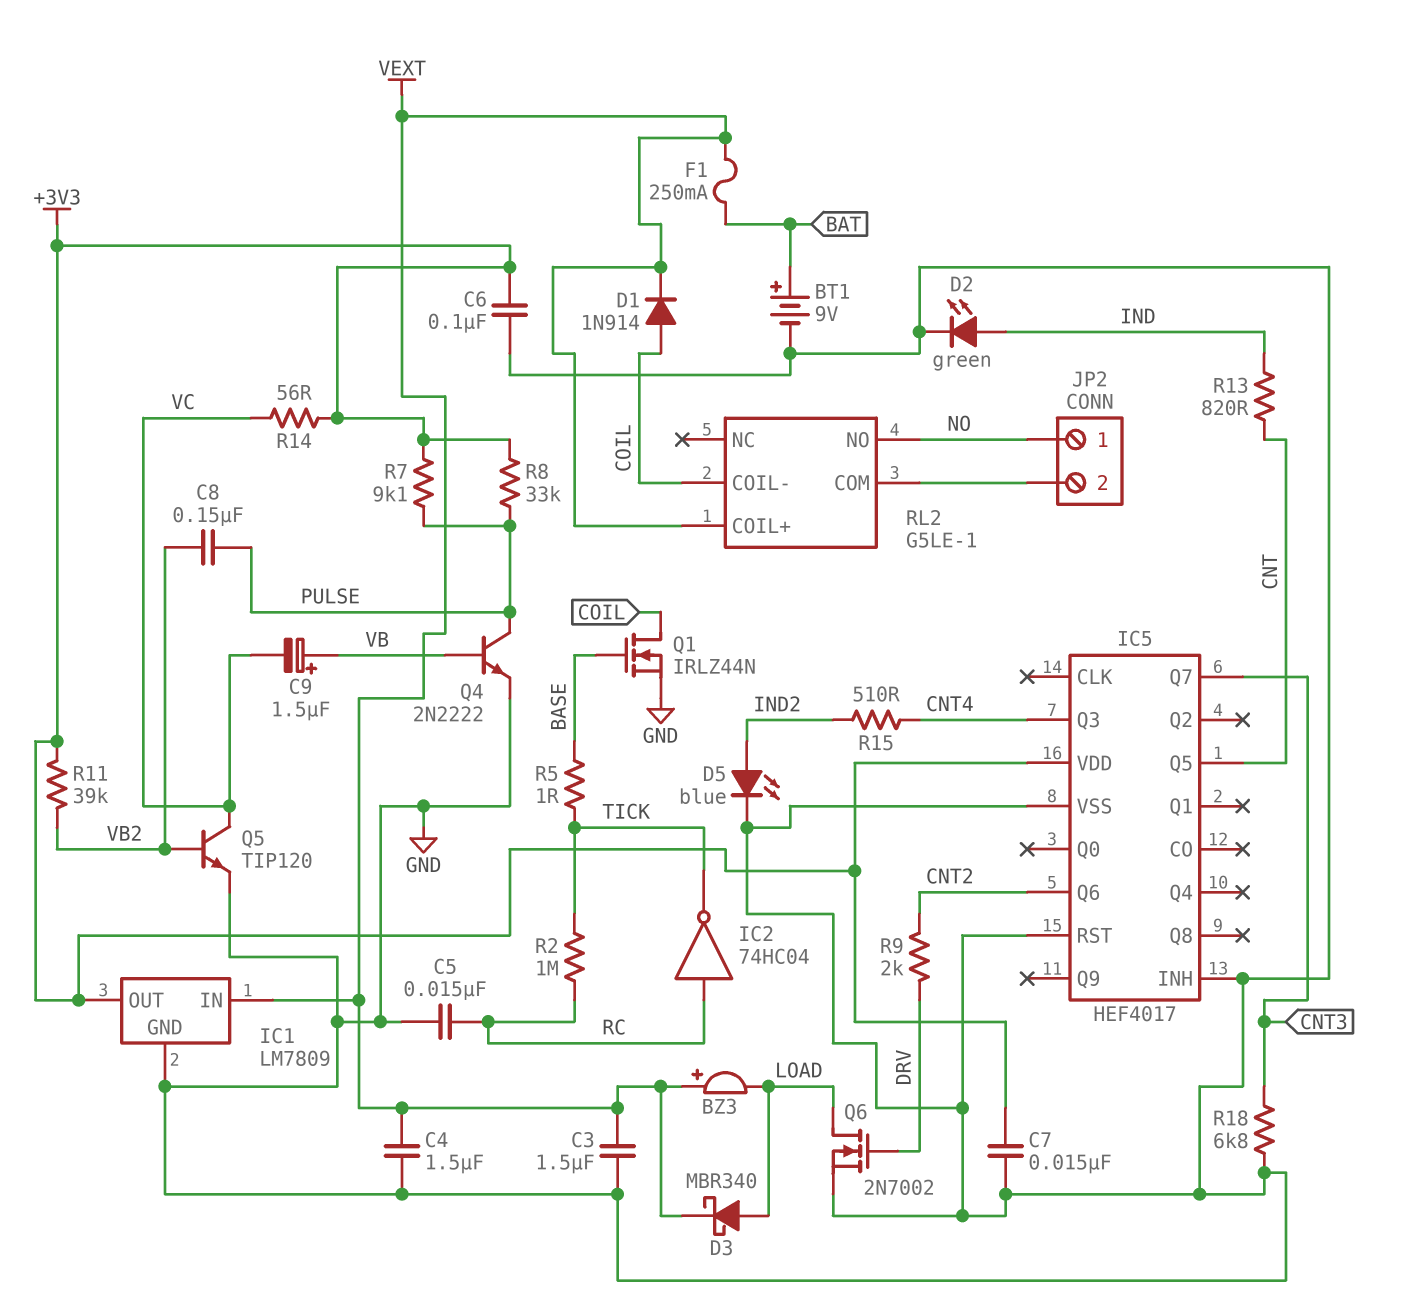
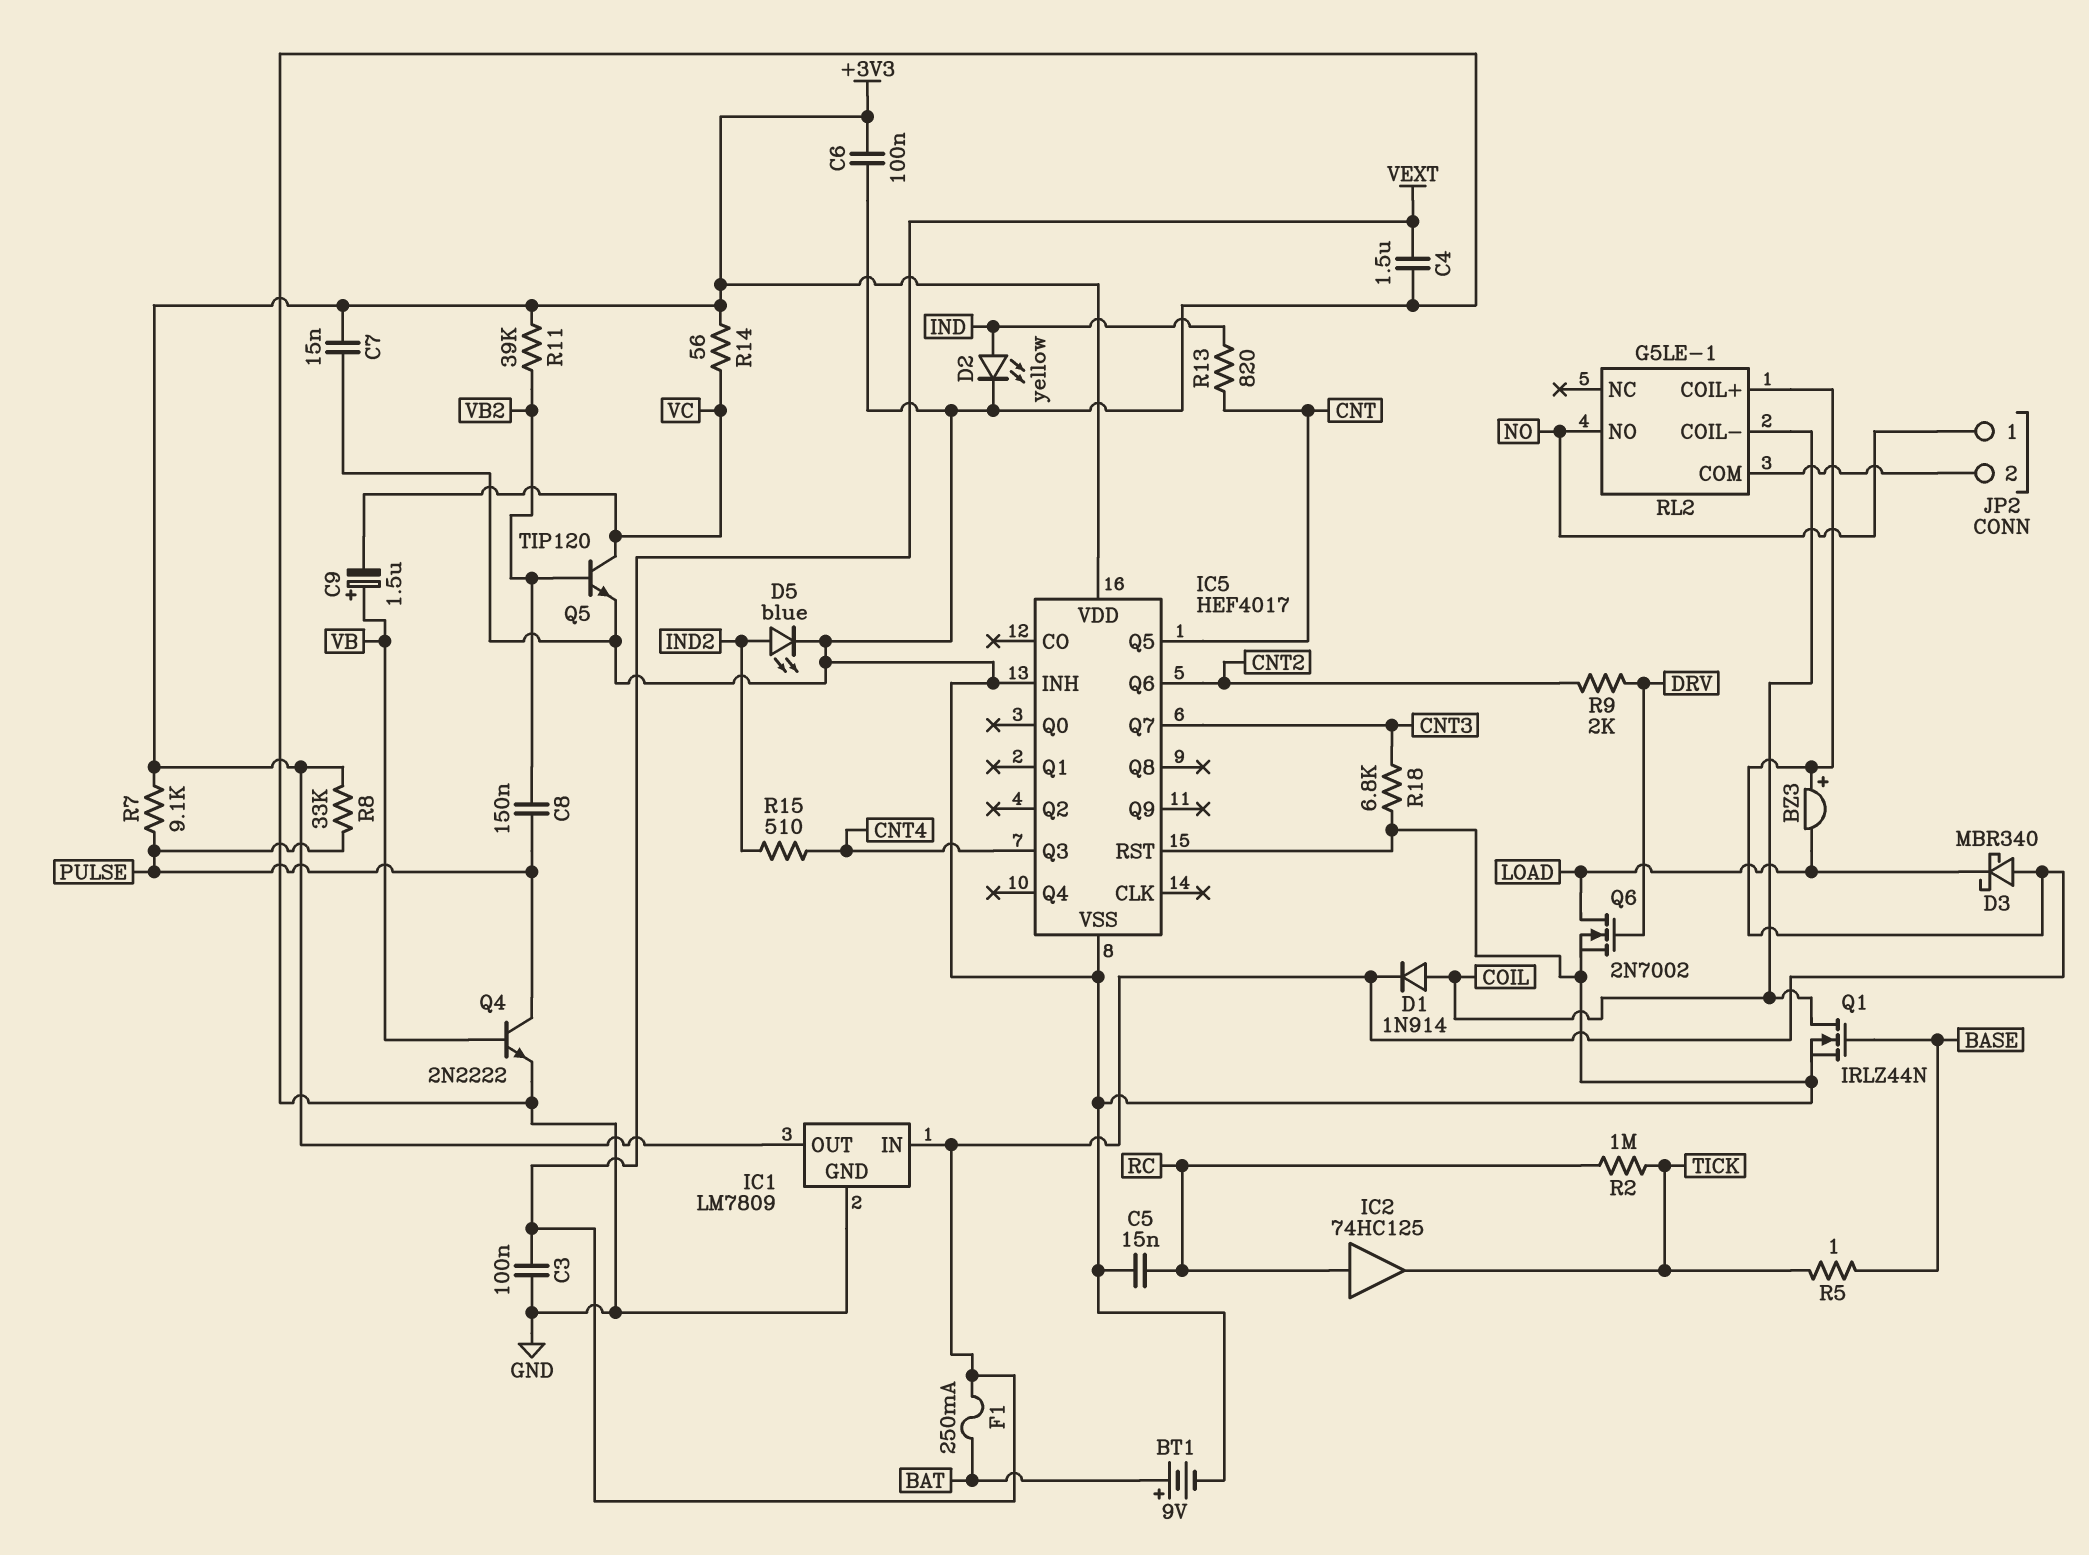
C3: 1.5uF (GND, VEXT) -> 100nF (GND, VEXT)
D2: LED green (A IND, K GND) -> LED yellow (A IND, K GND)
D3: schottky MBR340 (A LOAD, K VEXT) -> schottky MBR340 (A VEXT, K LOAD)
IC2: NOT 74HC04 (in RC, out TICK) -> buffer 74HC125 (in RC, out TICK)

